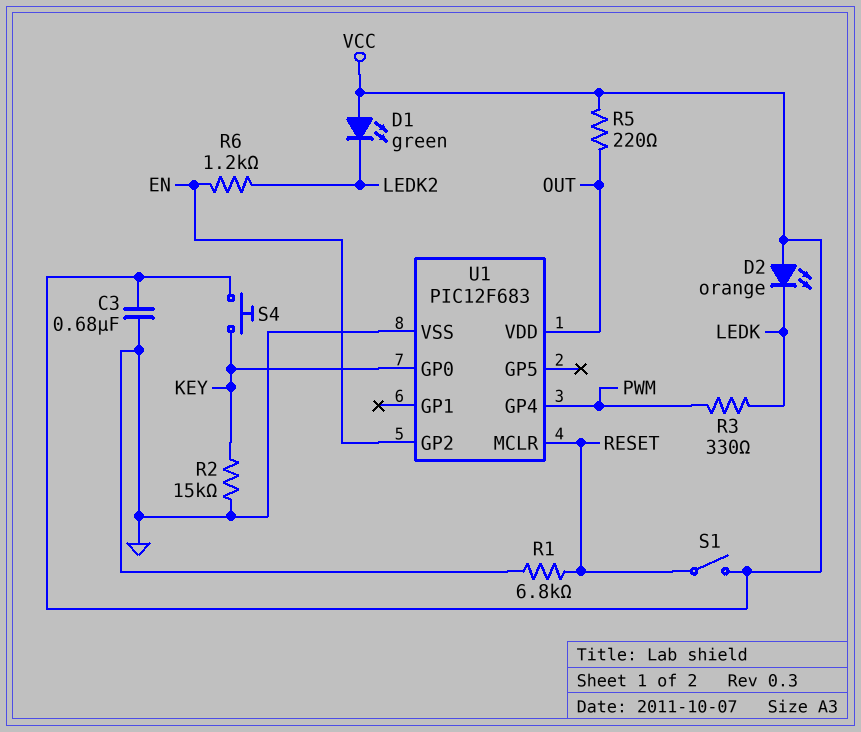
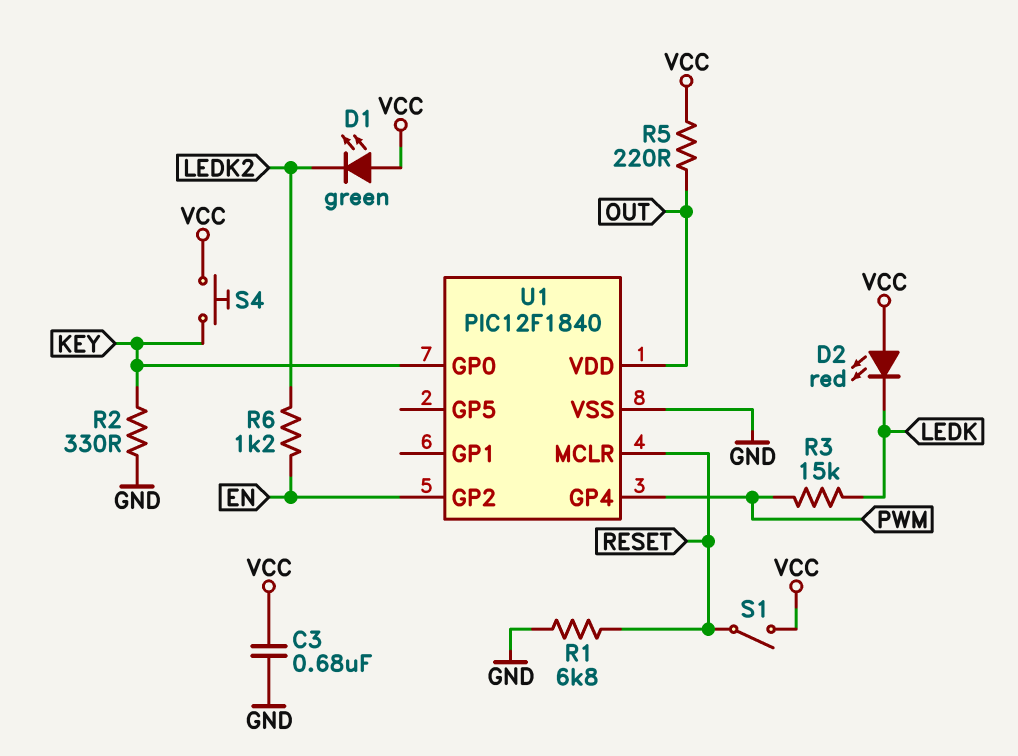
D2: LED orange (A VCC, K LEDK) -> LED red (A VCC, K LEDK)
R2: 15k (GND, KEY) -> 330 (GND, KEY)
R3: 330 (LEDK, PWM) -> 15k (LEDK, PWM)
U1: PIC12F683 -> PIC12F1840

